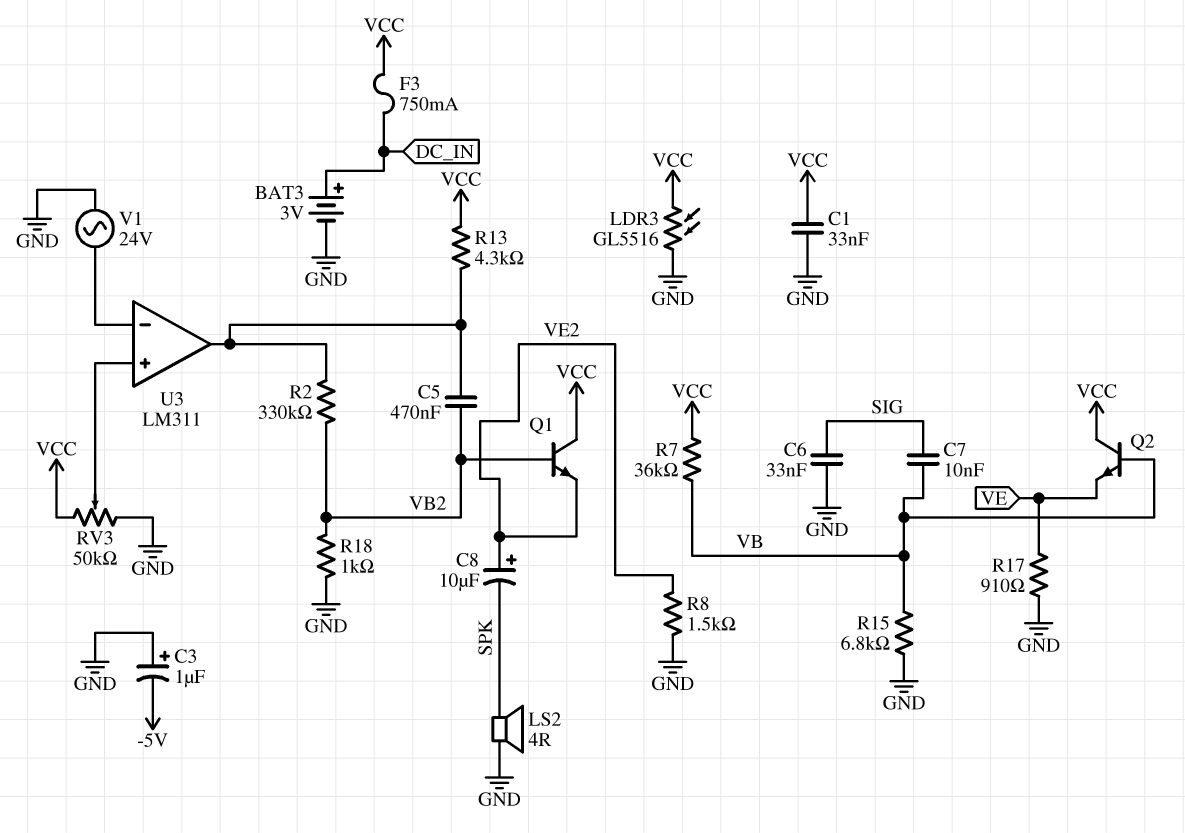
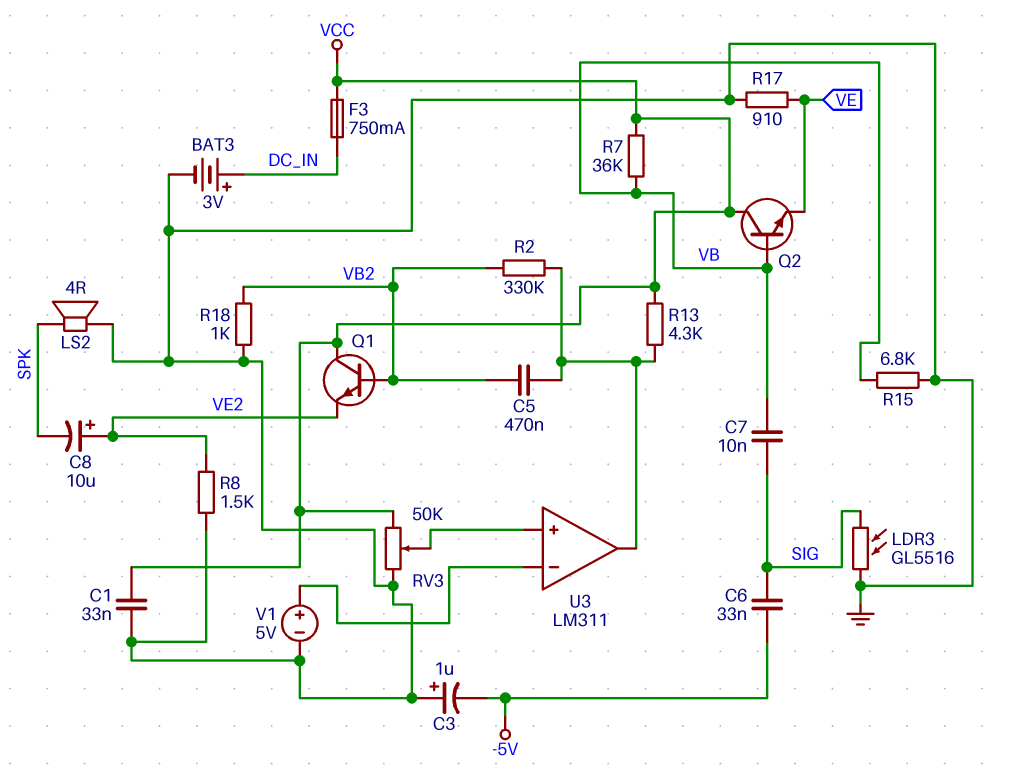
C6: 33nF (GND, SIG) -> 33nF (-5V, SIG)
LDR3: GL5516 (GND, VCC) -> GL5516 (GND, SIG)
V1: AC 24V (GND, U3/in-) -> 5V (plus U3/in-, minus GND)

